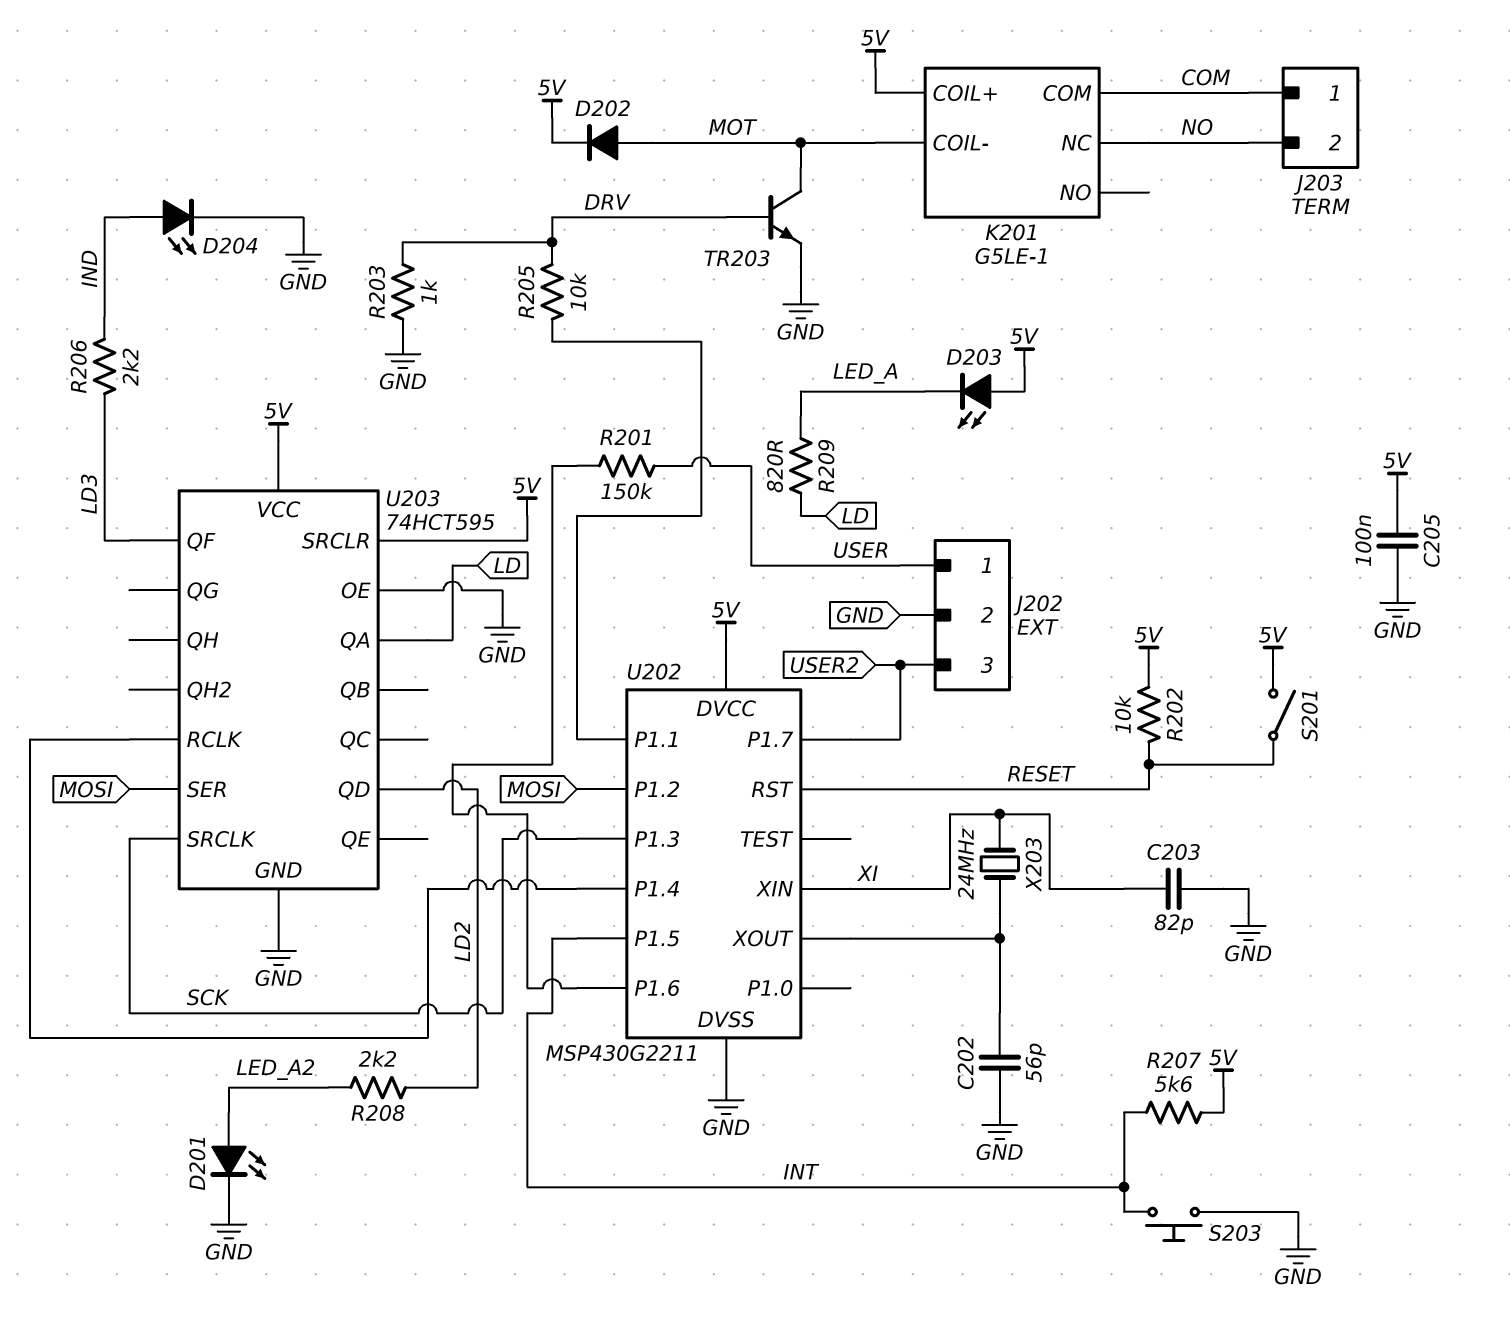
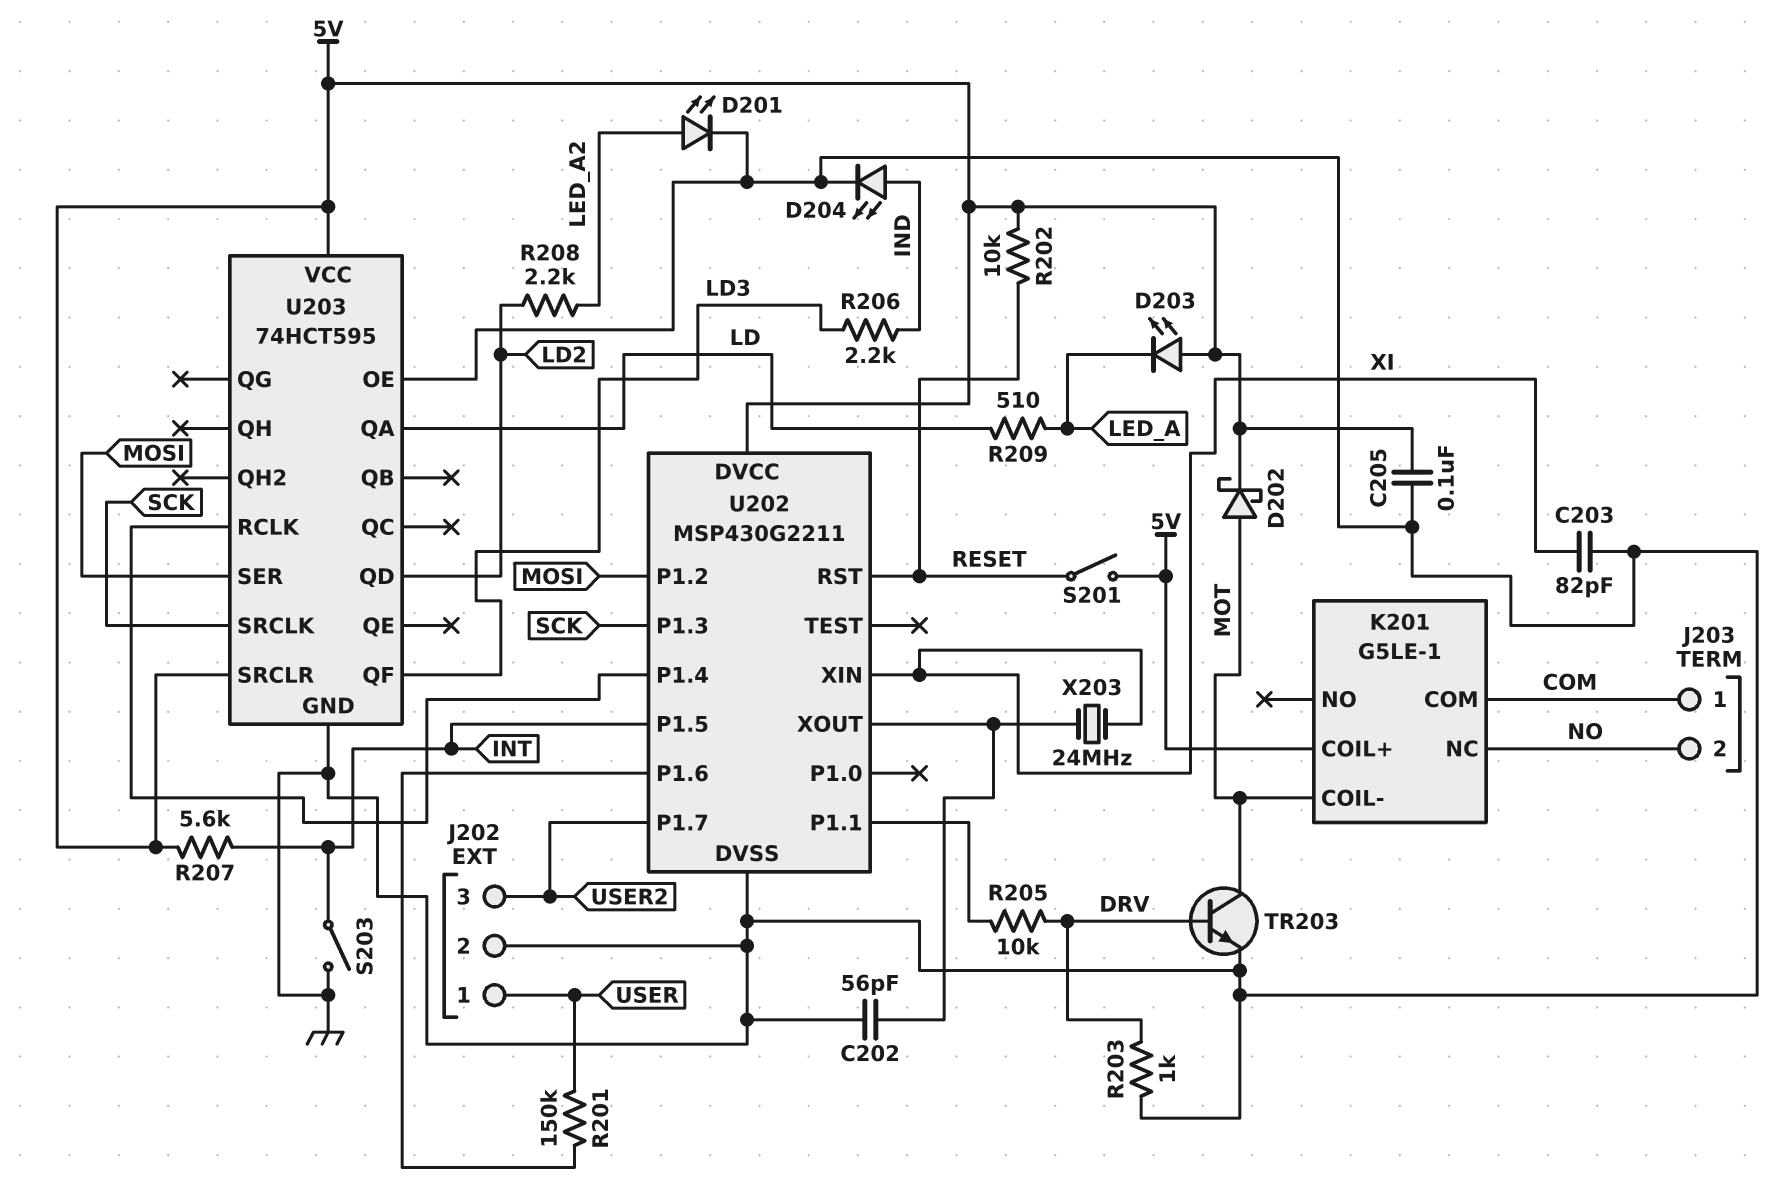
D202: diode (A MOT, K 5V) -> schottky (A MOT, K 5V)
R209: 820 (LD, LED_A) -> 510 (LD, LED_A)
S203: button (GND, INT) -> switch (GND, INT)

